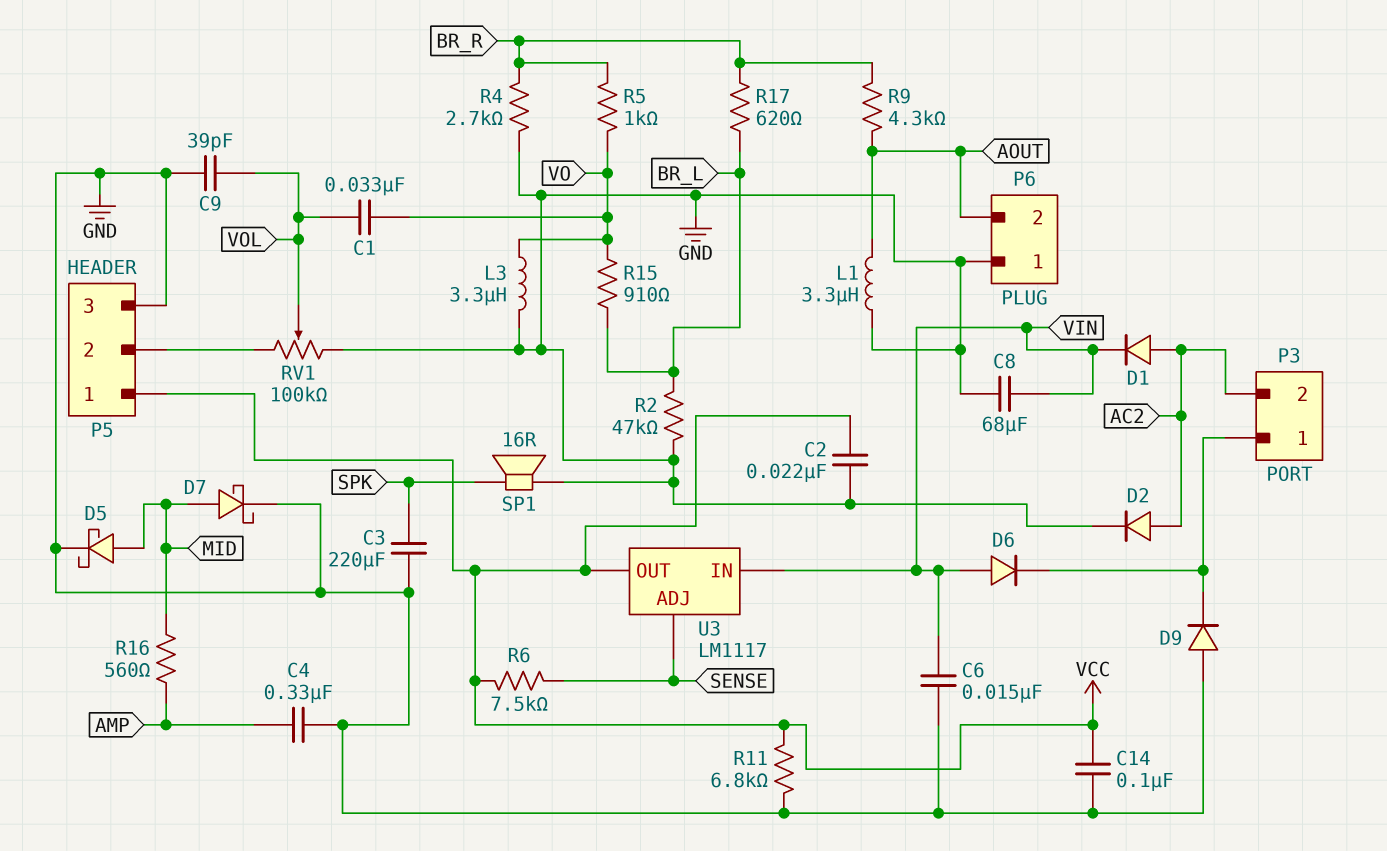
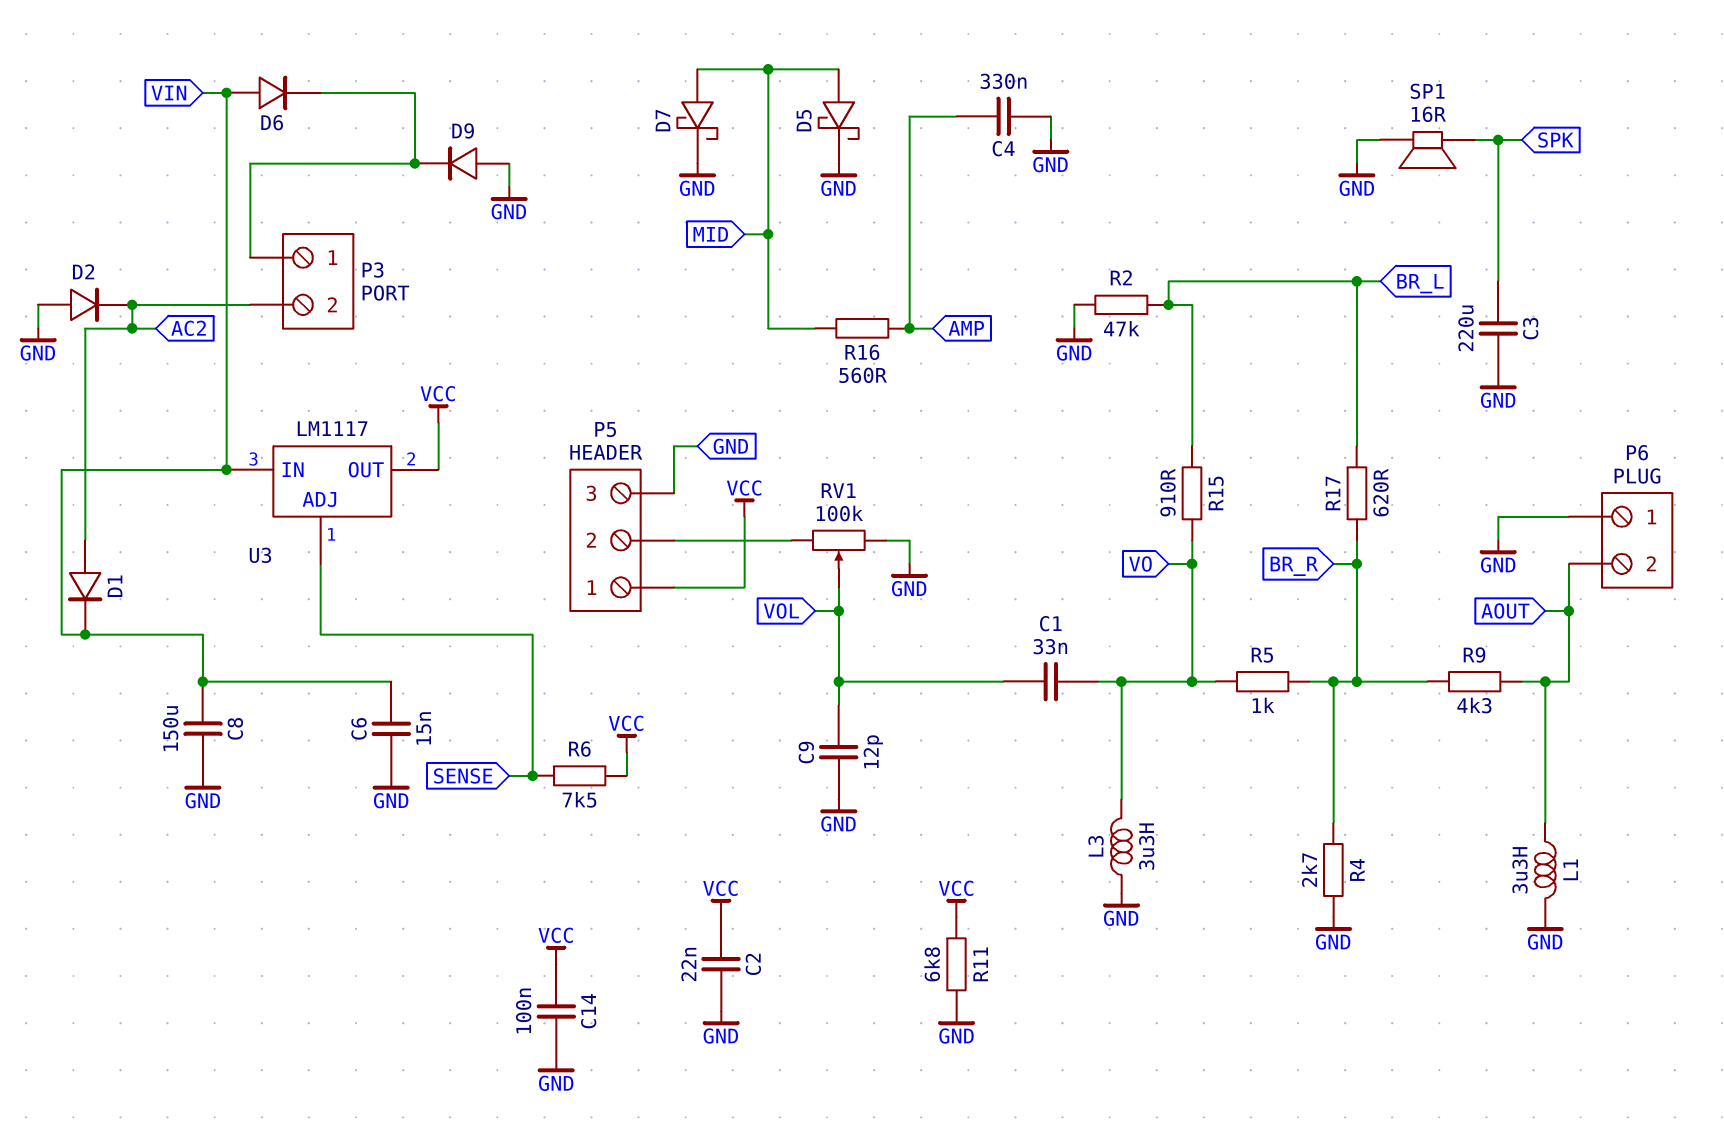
C8: 68uF (GND, VIN) -> 150uF (GND, VIN)
C9: 39pF (GND, VOL) -> 12pF (GND, VOL)
D2: diode (A AC2, K GND) -> diode (A GND, K AC2)

